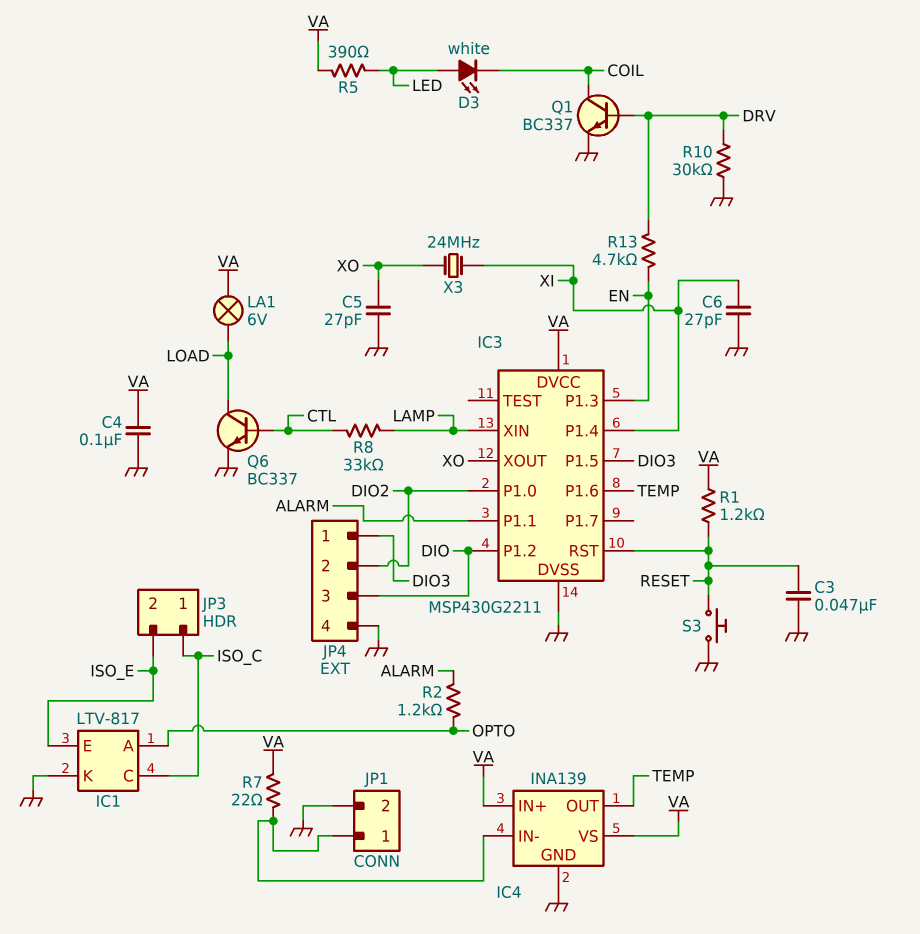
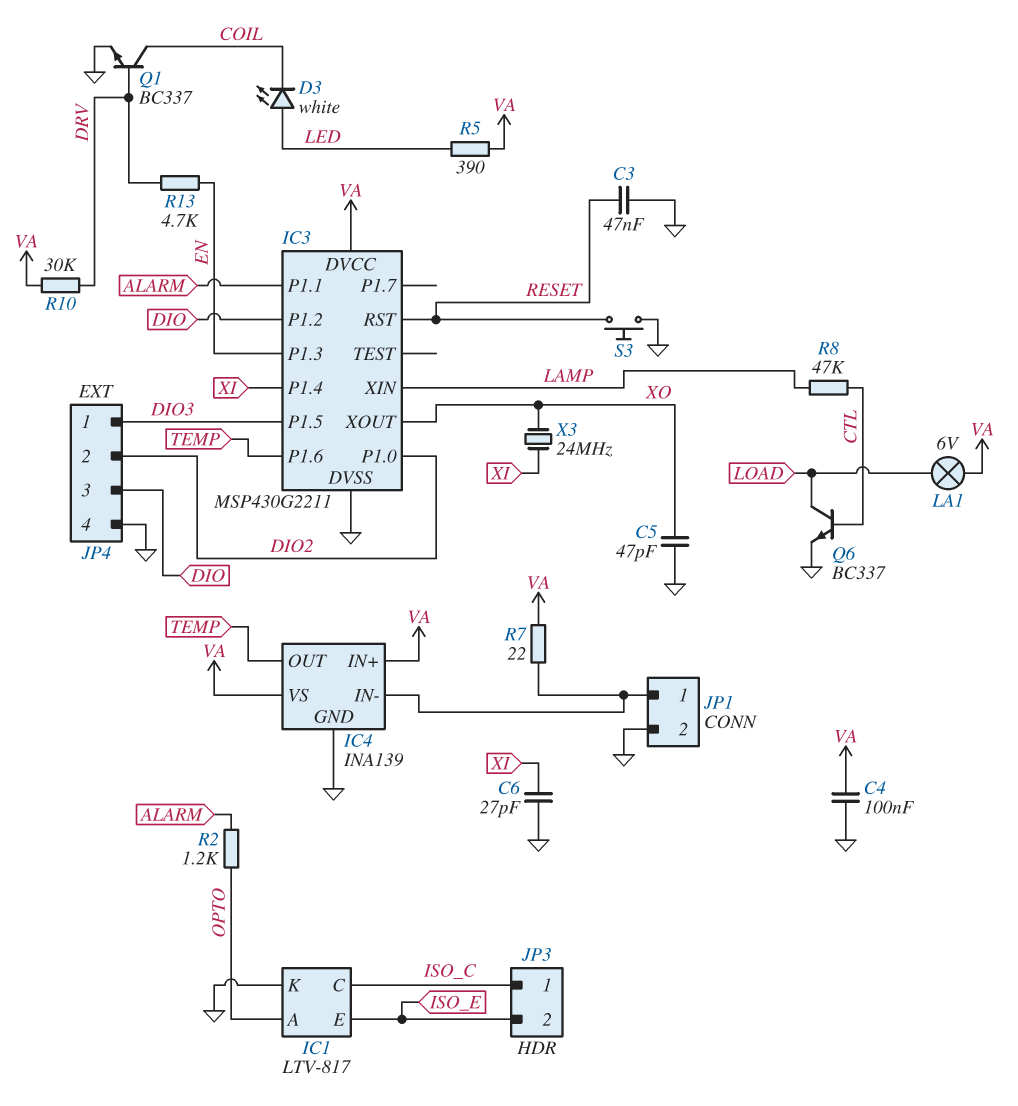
C5: 27pF (GND, XO) -> 47pF (GND, XO)
R1: 1.2k (RESET, VA) -> none
R8: 33k (CTL, LAMP) -> 47k (CTL, LAMP)
R10: 30k (DRV, GND) -> 30k (DRV, VA)

